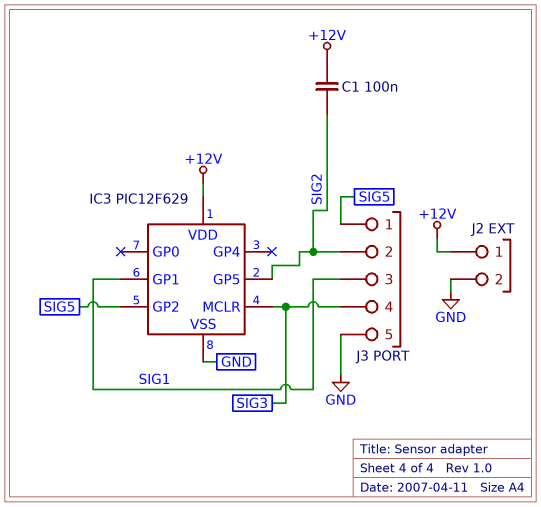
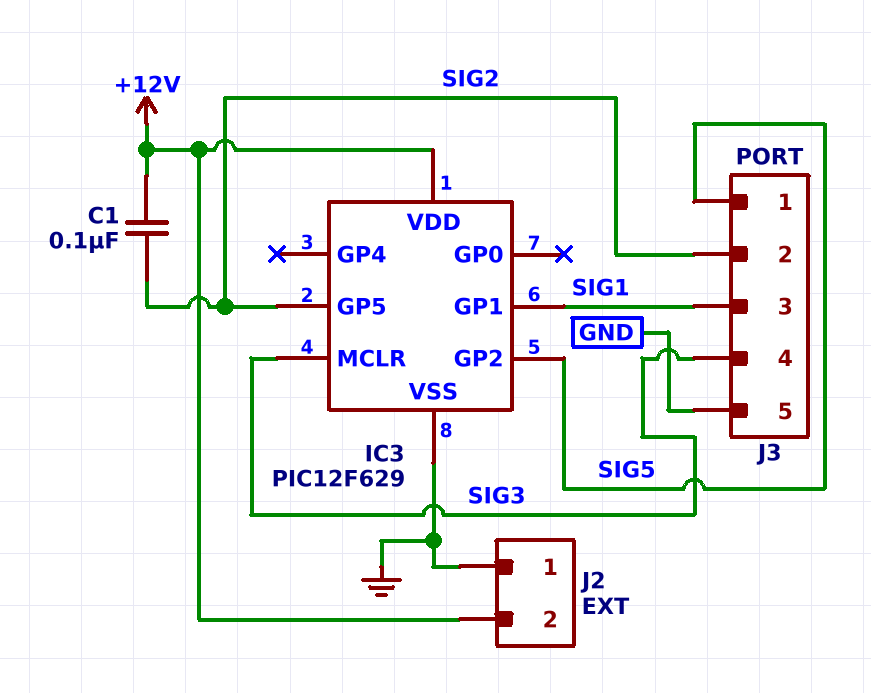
J2 pin 1: +12V -> GND
J2 pin 2: GND -> +12V

